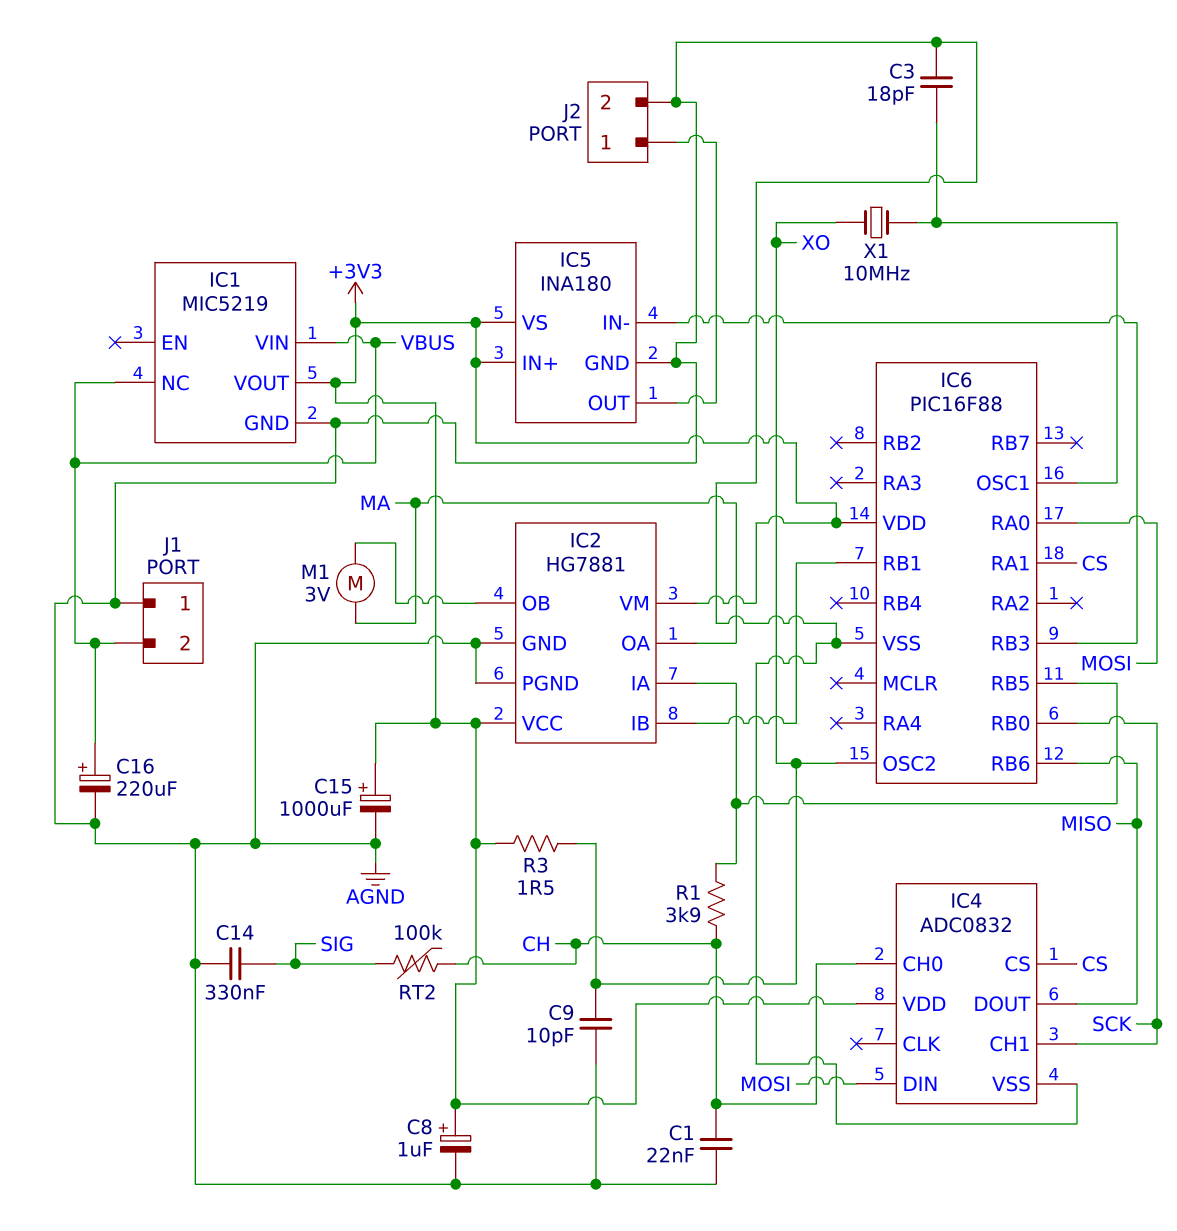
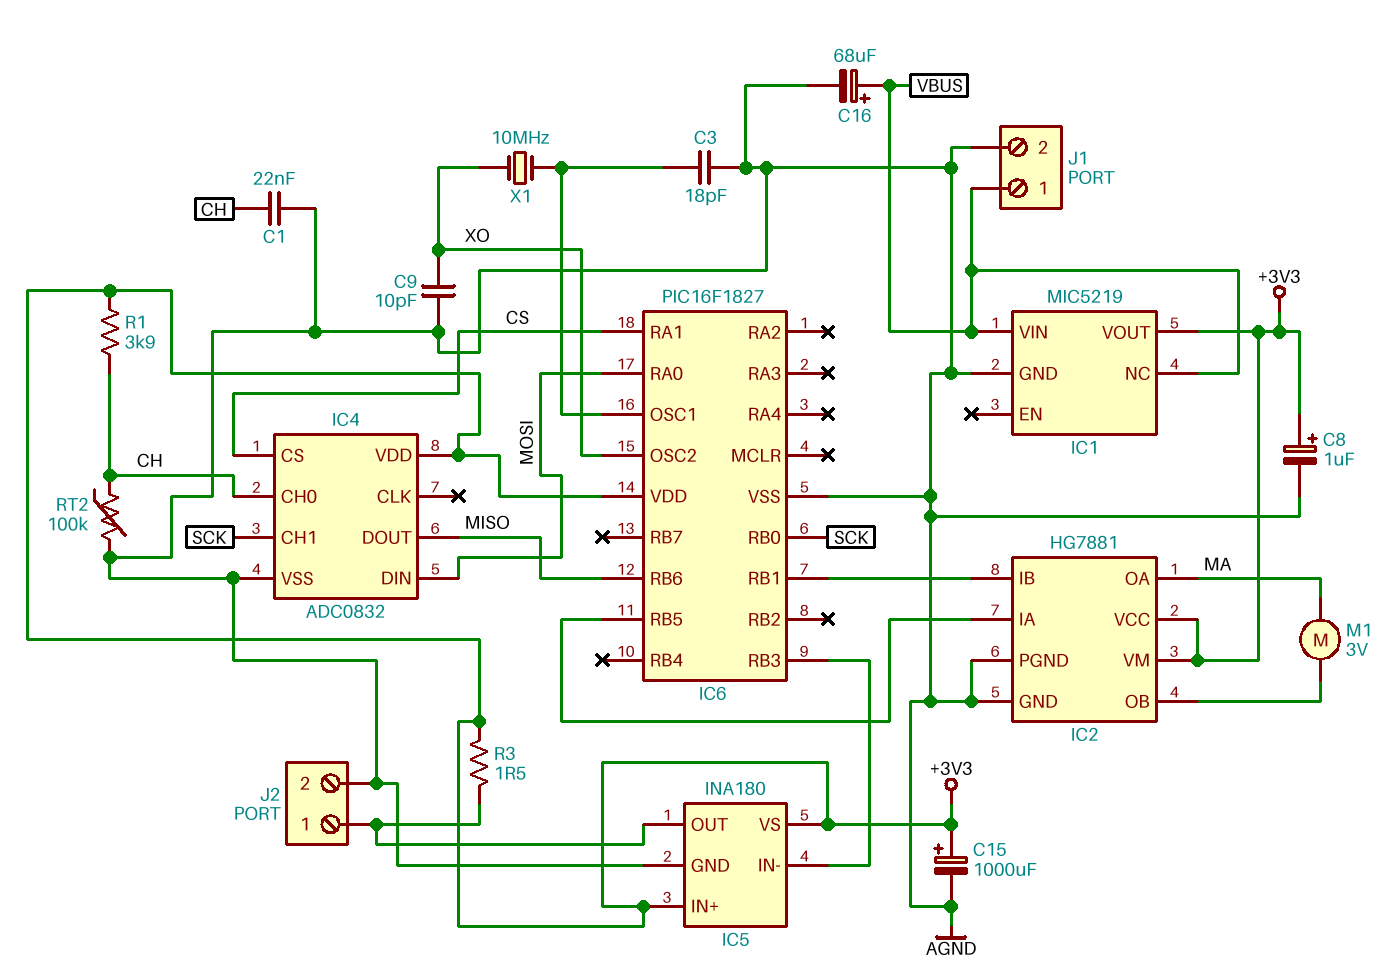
C14: 330nF (AGND, SIG) -> none
C16: 220uF (plus VBUS, minus AGND) -> 68uF (plus VBUS, minus AGND)
IC6: PIC16F88 -> PIC16F1827
J1 pin 1: AGND -> VBUS
J1 pin 2: VBUS -> AGND
R1: 3.9k (CH, IC2/IA) -> 3.9k (+3V3, CH)
R3: 1.5 (+3V3, XO) -> 1.5 (+3V3, IC5/OUT)
RT2: 100k (CH, SIG) -> 100k (AGND, CH)

